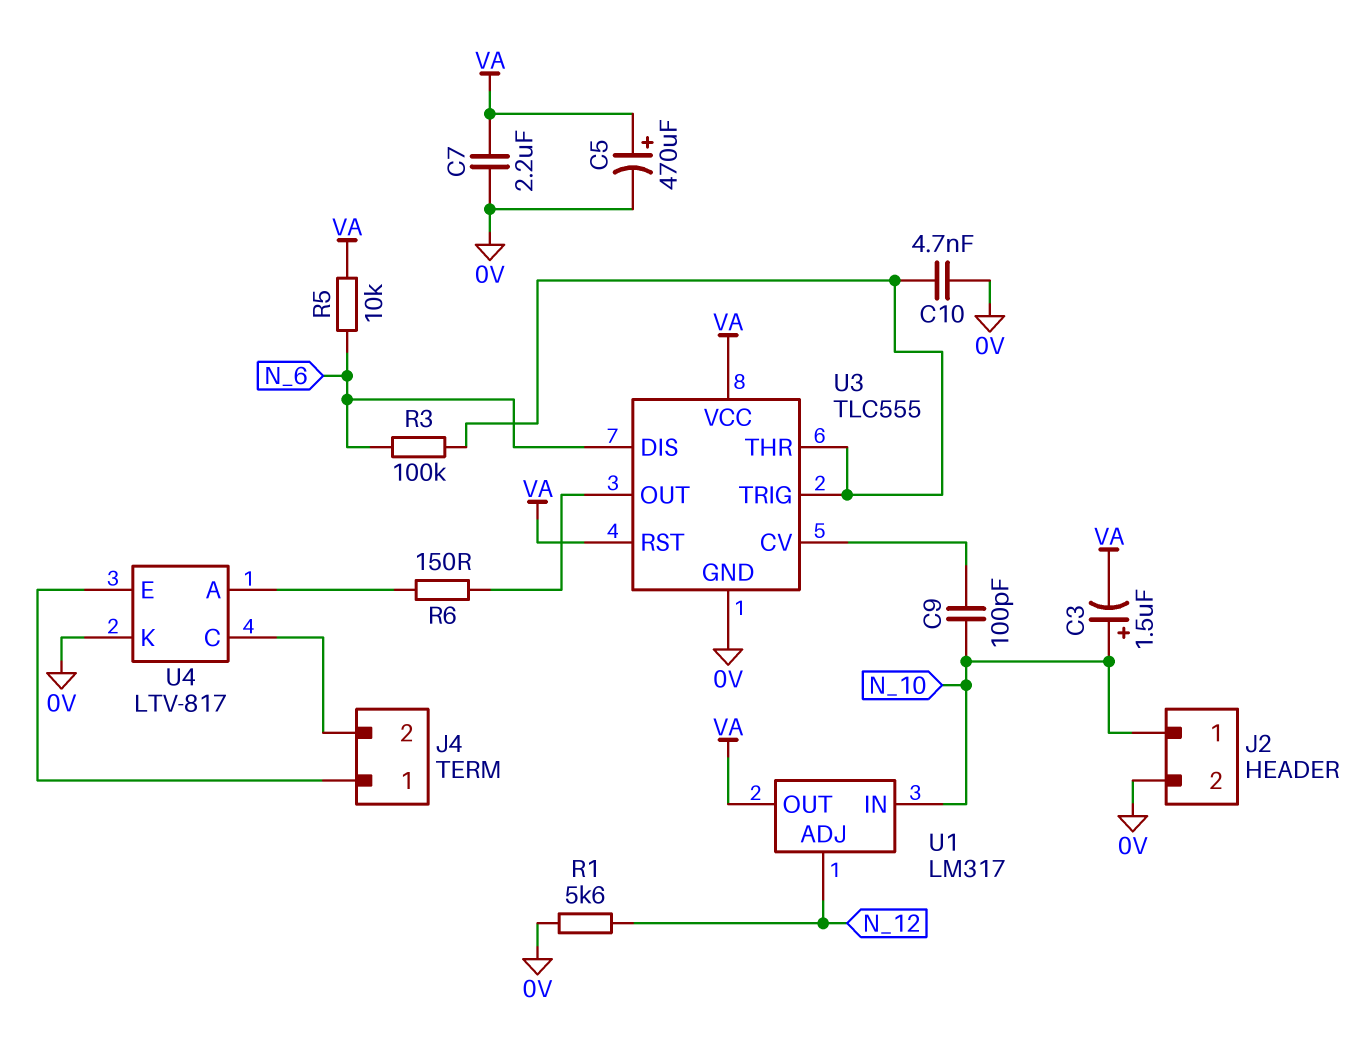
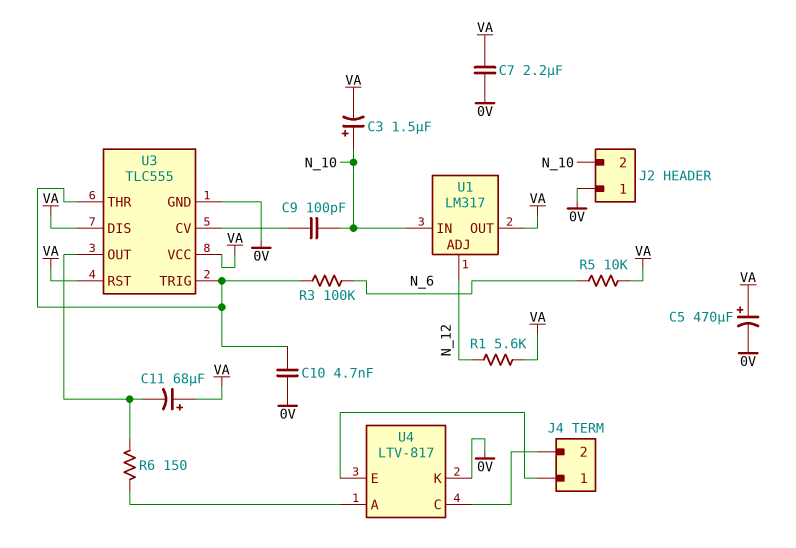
C11: none -> 68uF (plus VA, minus U3/OUT)
J2 pin 1: N_10 -> 0V
J2 pin 2: 0V -> N_10
R1: 5.6k (0V, N_12) -> 5.6k (N_12, VA)
U3 pin DIS: N_6 -> VA

